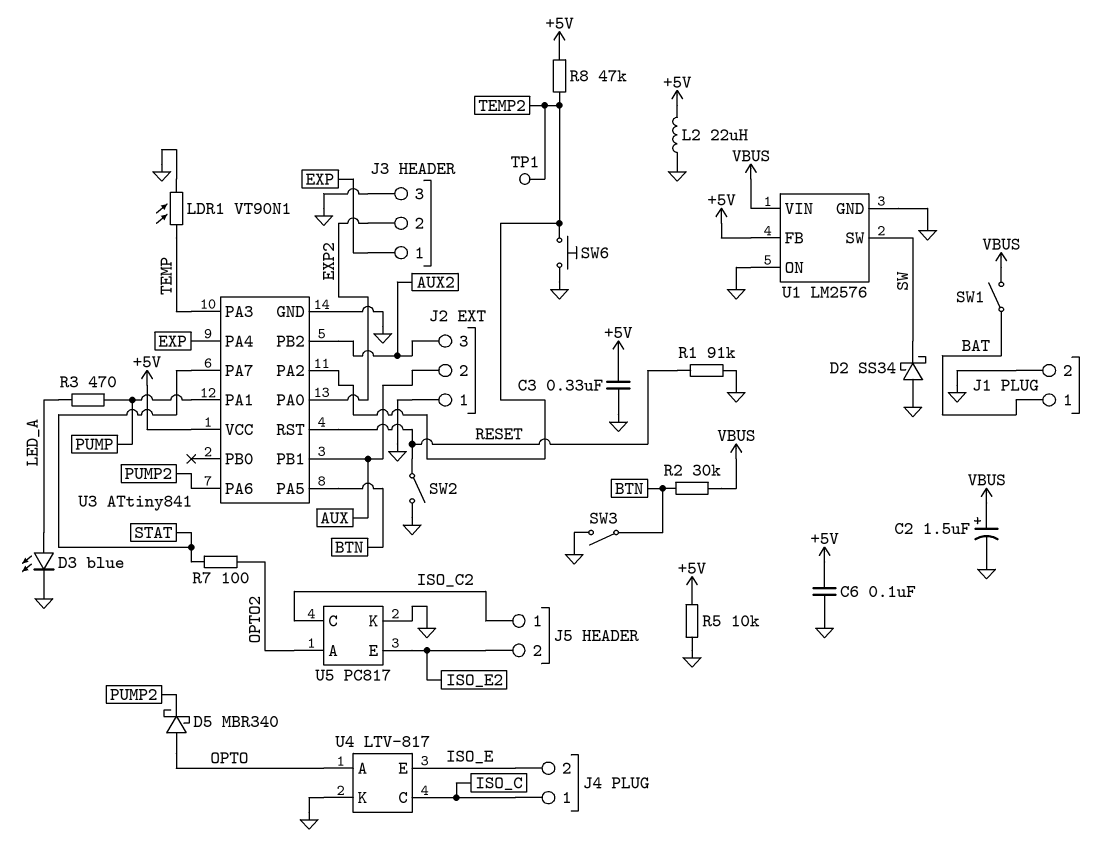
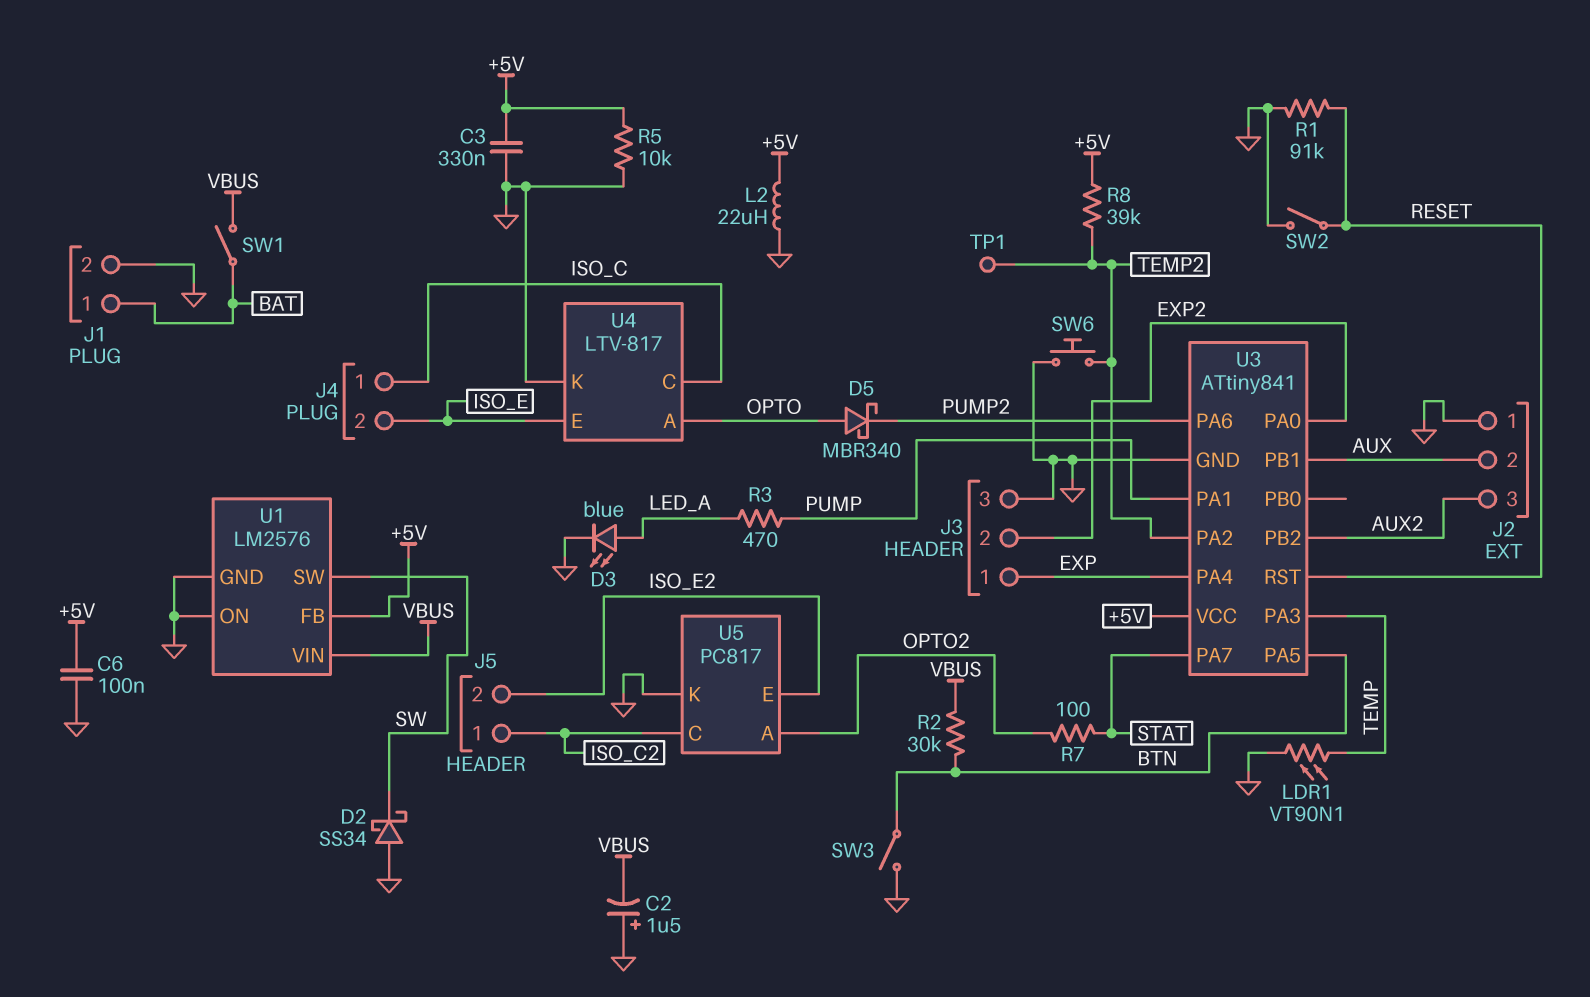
C2: 1.5uF (plus VBUS, minus GND) -> 1.5uF (plus GND, minus VBUS)
R8: 47k (+5V, TEMP2) -> 39k (+5V, TEMP2)

